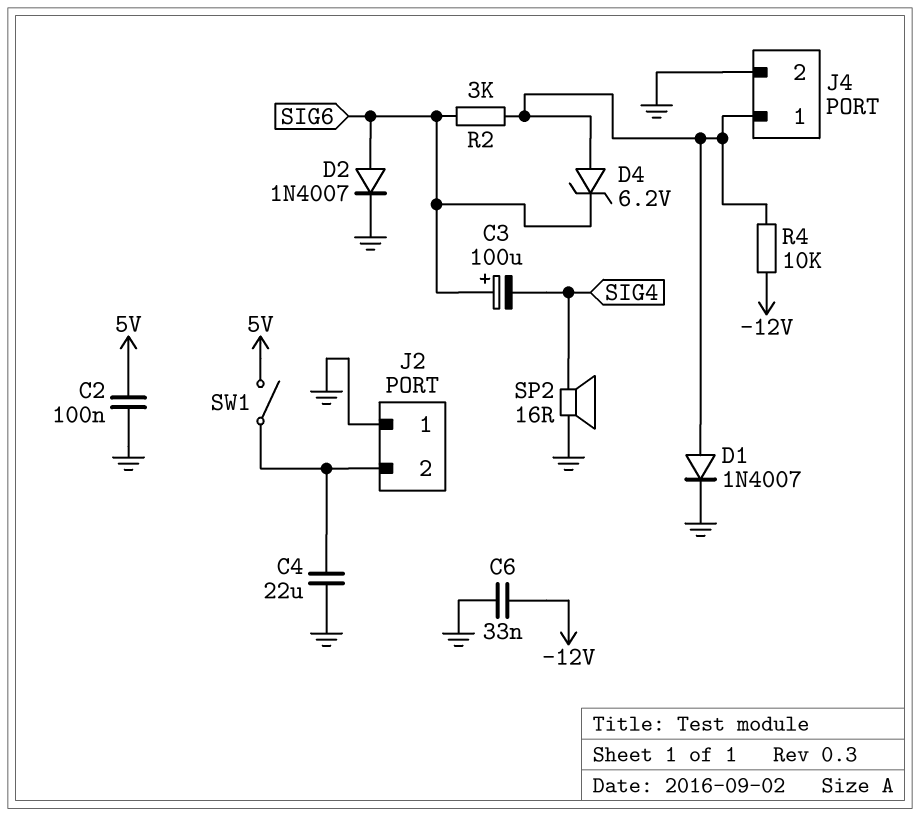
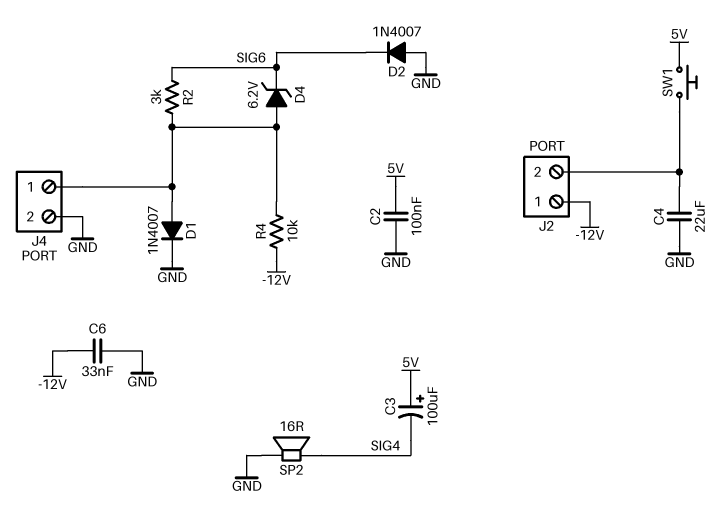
C3: 100uF (plus SIG6, minus SIG4) -> 100uF (plus 5V, minus SIG4)
D2: diode 1N4007 (A SIG6, K GND) -> diode 1N4007 (A GND, K SIG6)
J2 pin 1: GND -> -12V
SW1: switch (5V, J2/2) -> button (5V, J2/2)

